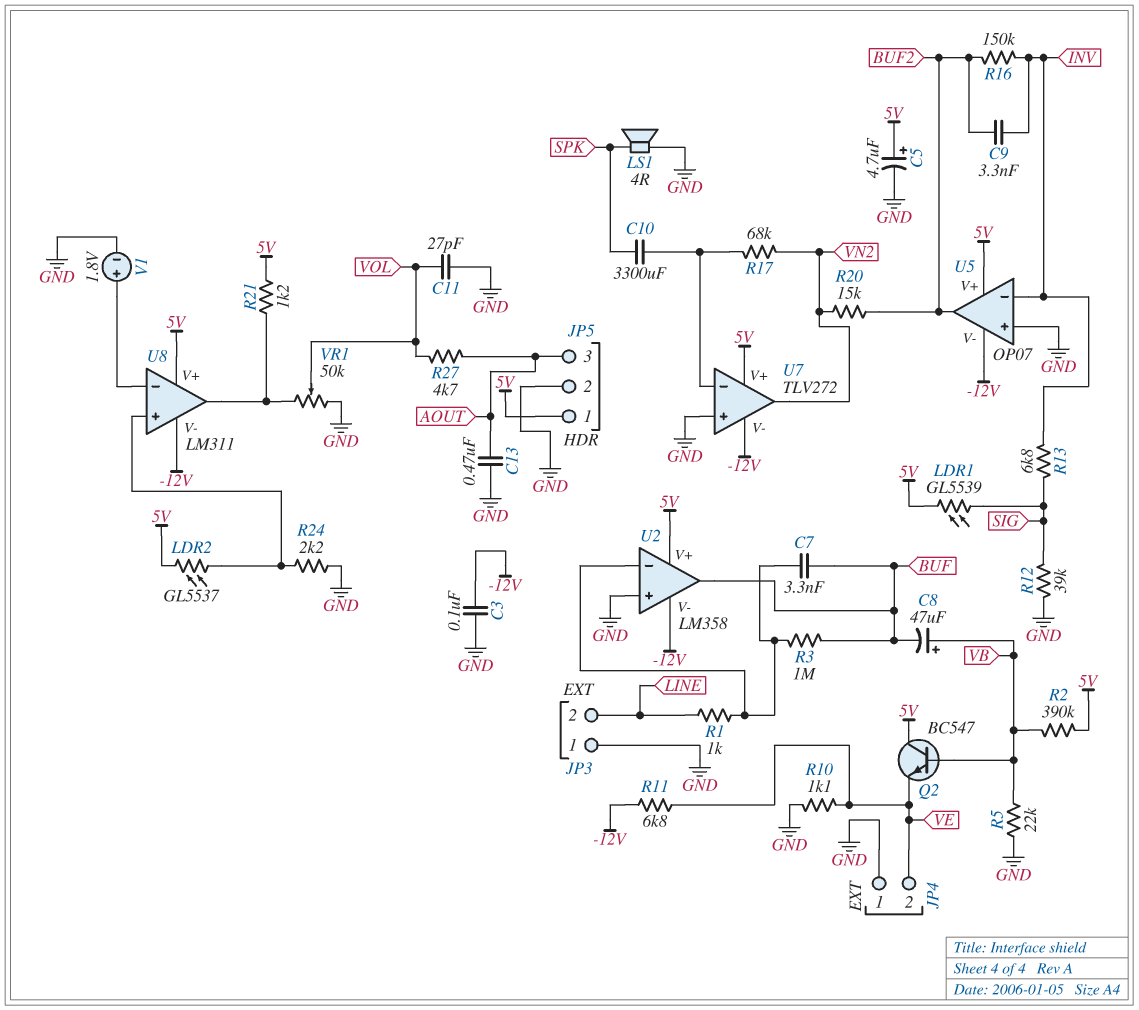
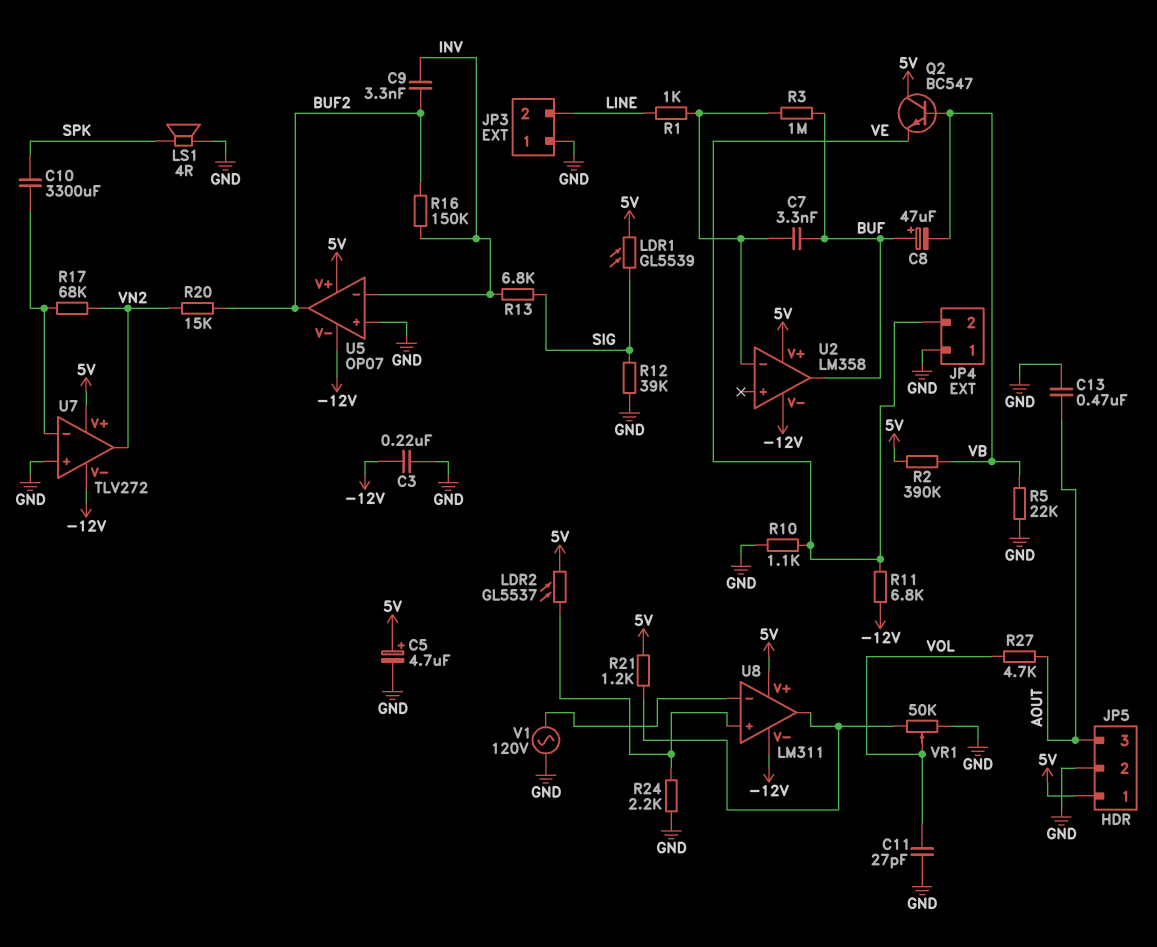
C3: 100nF (-12V, GND) -> 220nF (-12V, GND)
C8: 47uF (plus VB, minus BUF) -> 47uF (plus BUF, minus VB)
U2 pin in+: GND -> none
V1: 1.8V (plus U8/in-, minus GND) -> AC 120V (GND, U8/in-)

